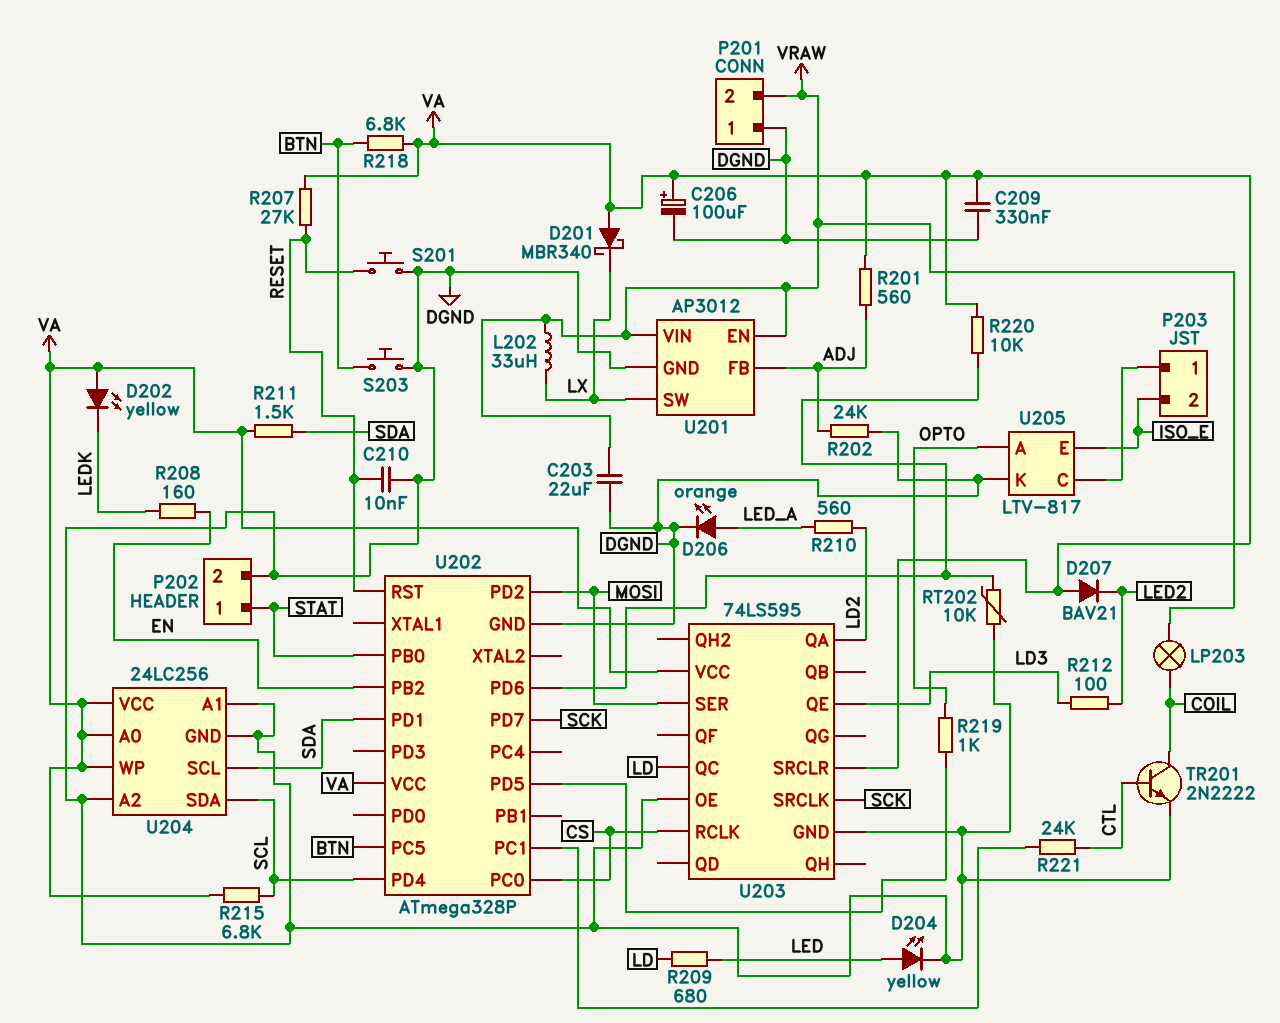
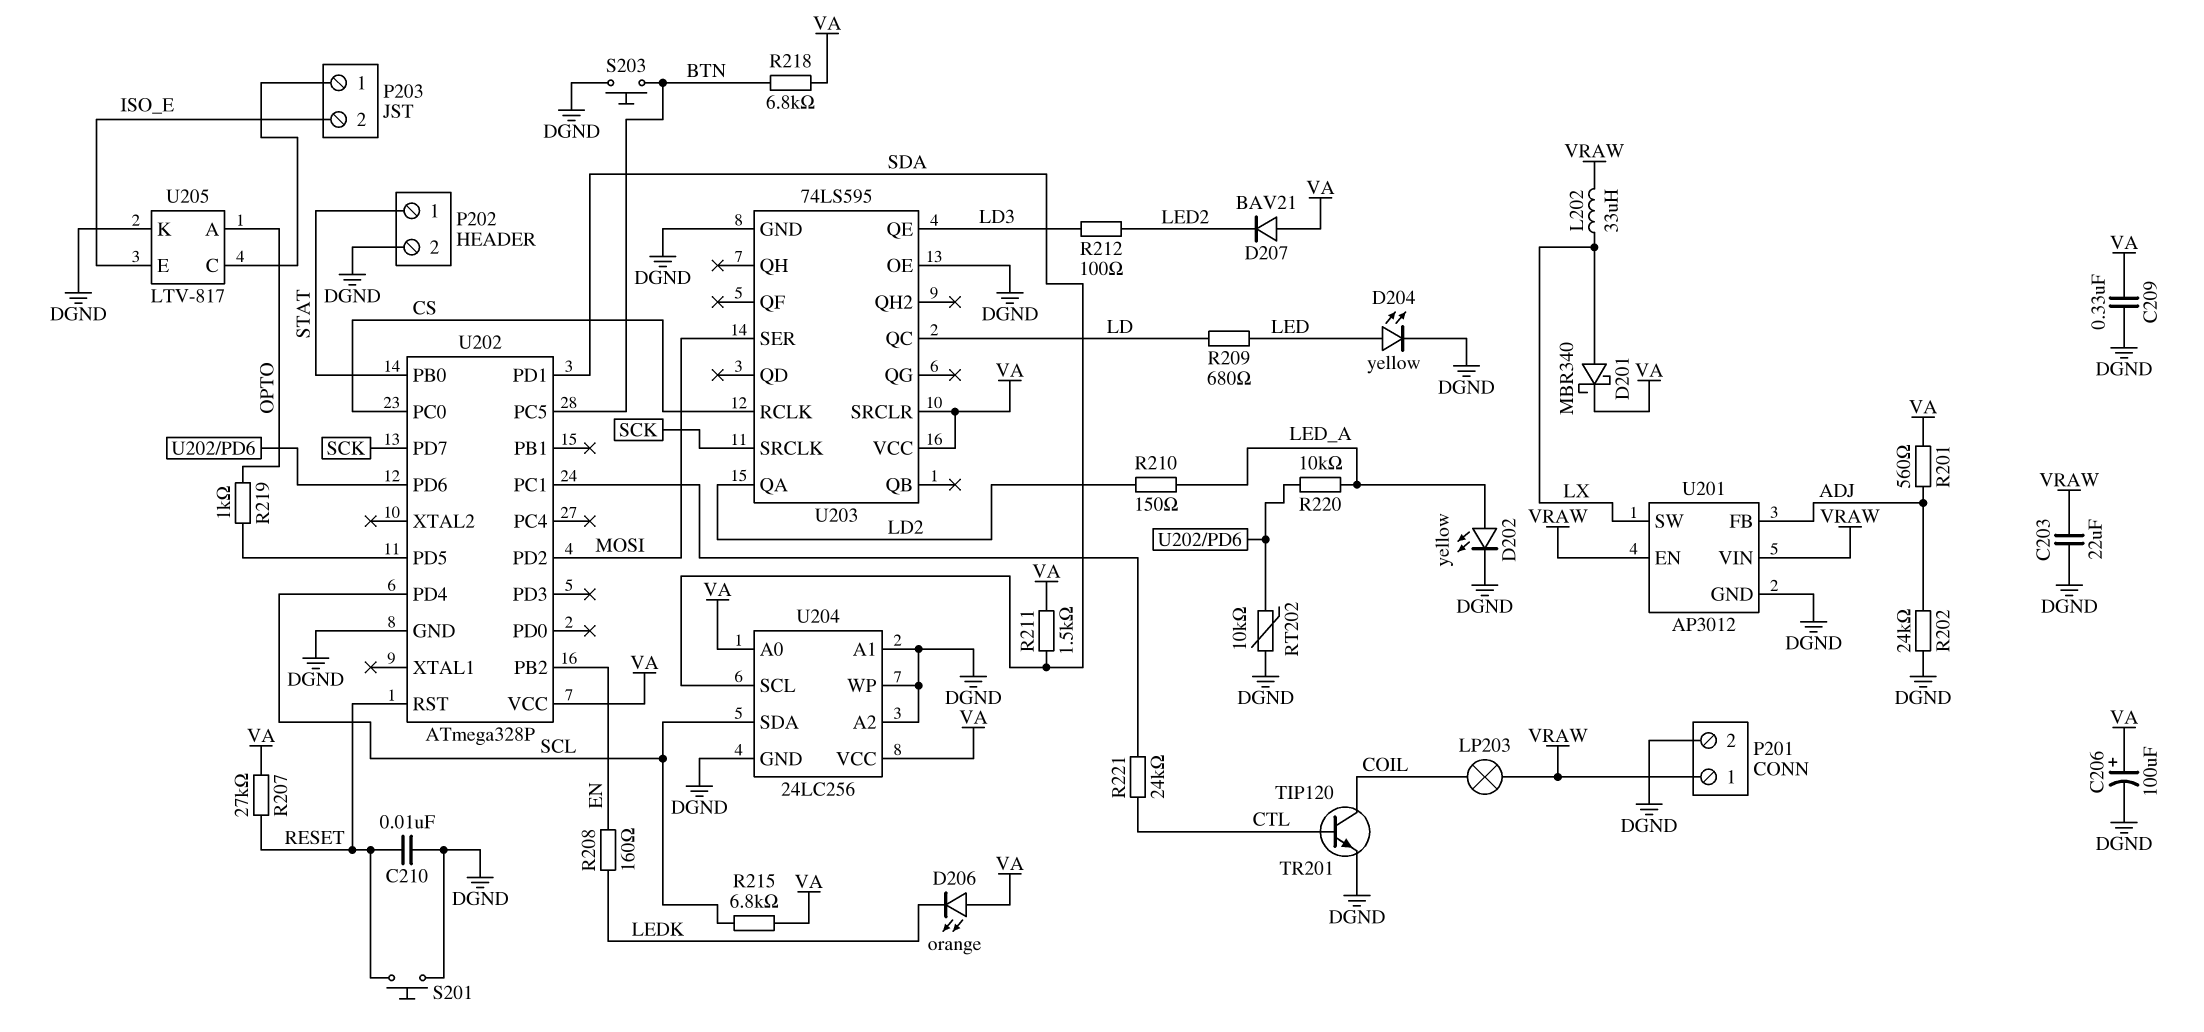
D201: schottky MBR340 (A VA, K LX) -> schottky MBR340 (A LX, K VA)
D202: LED yellow (A VA, K LEDK) -> LED yellow (A LED_A, K DGND)
D206: LED orange (A LED_A, K DGND) -> LED orange (A VA, K LEDK)
P201 pin 1: DGND -> VRAW
P201 pin 2: VRAW -> DGND
R210: 560 (LD2, LED_A) -> 150 (LD2, LED_A)
R220: 10k (U202/PD6, VA) -> 10k (LED_A, U202/PD6)
TR201: NPN 2N2222 (B CTL, C COIL, E DGND) -> NPN TIP120 (B CTL, C COIL, E DGND)
U204 pin WP: VA -> DGND

